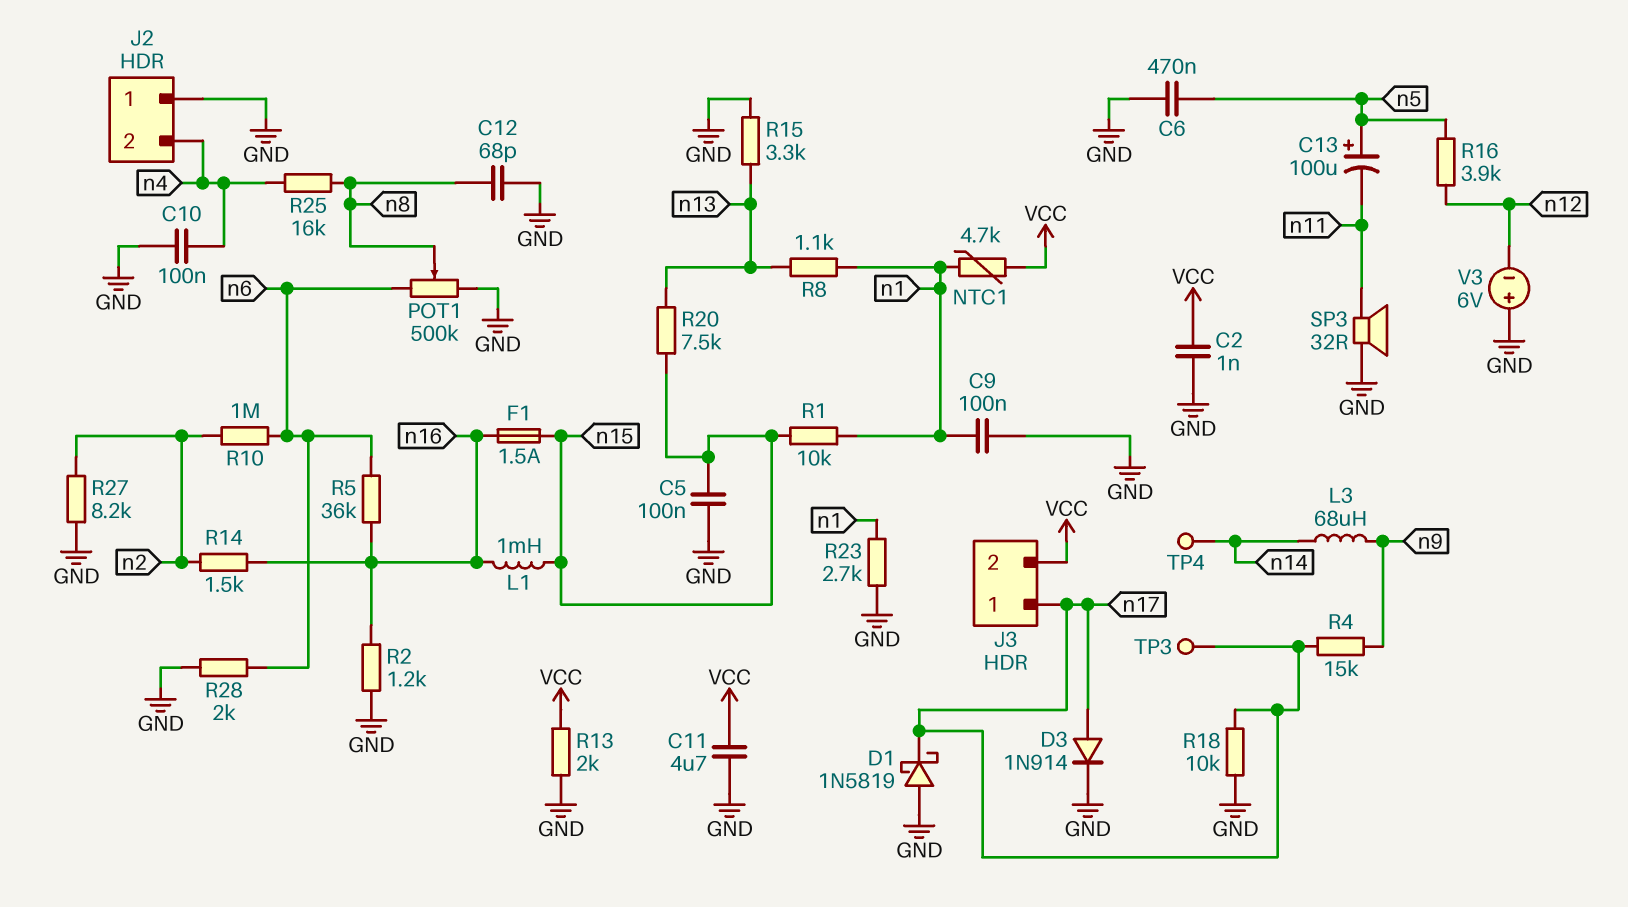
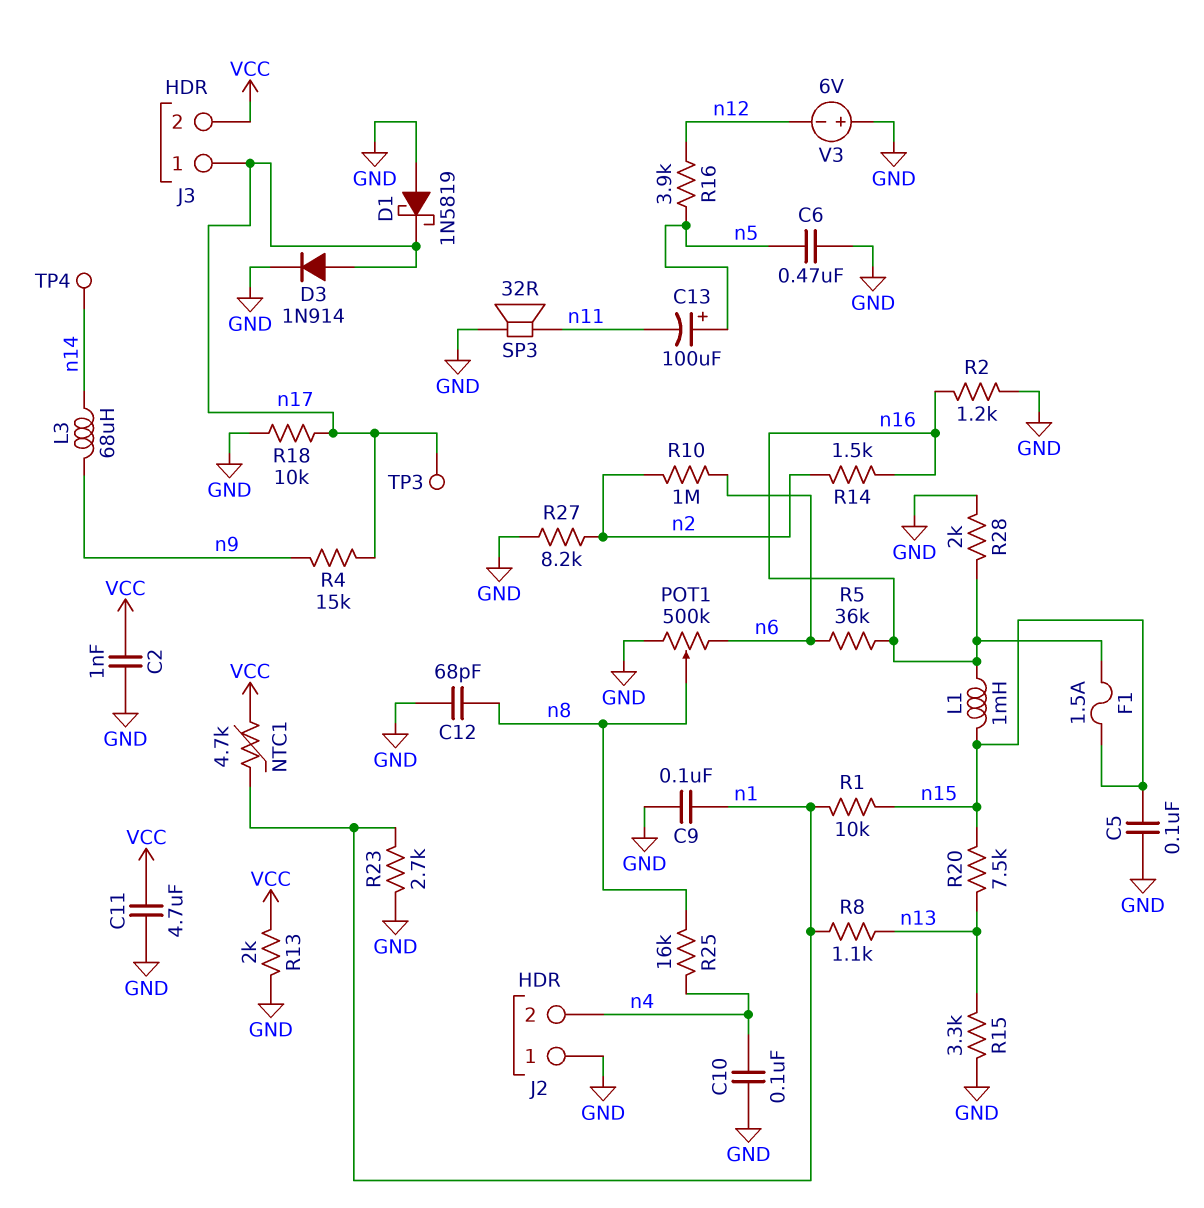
R28: 2k (GND, n6) -> 2k (GND, n16)

